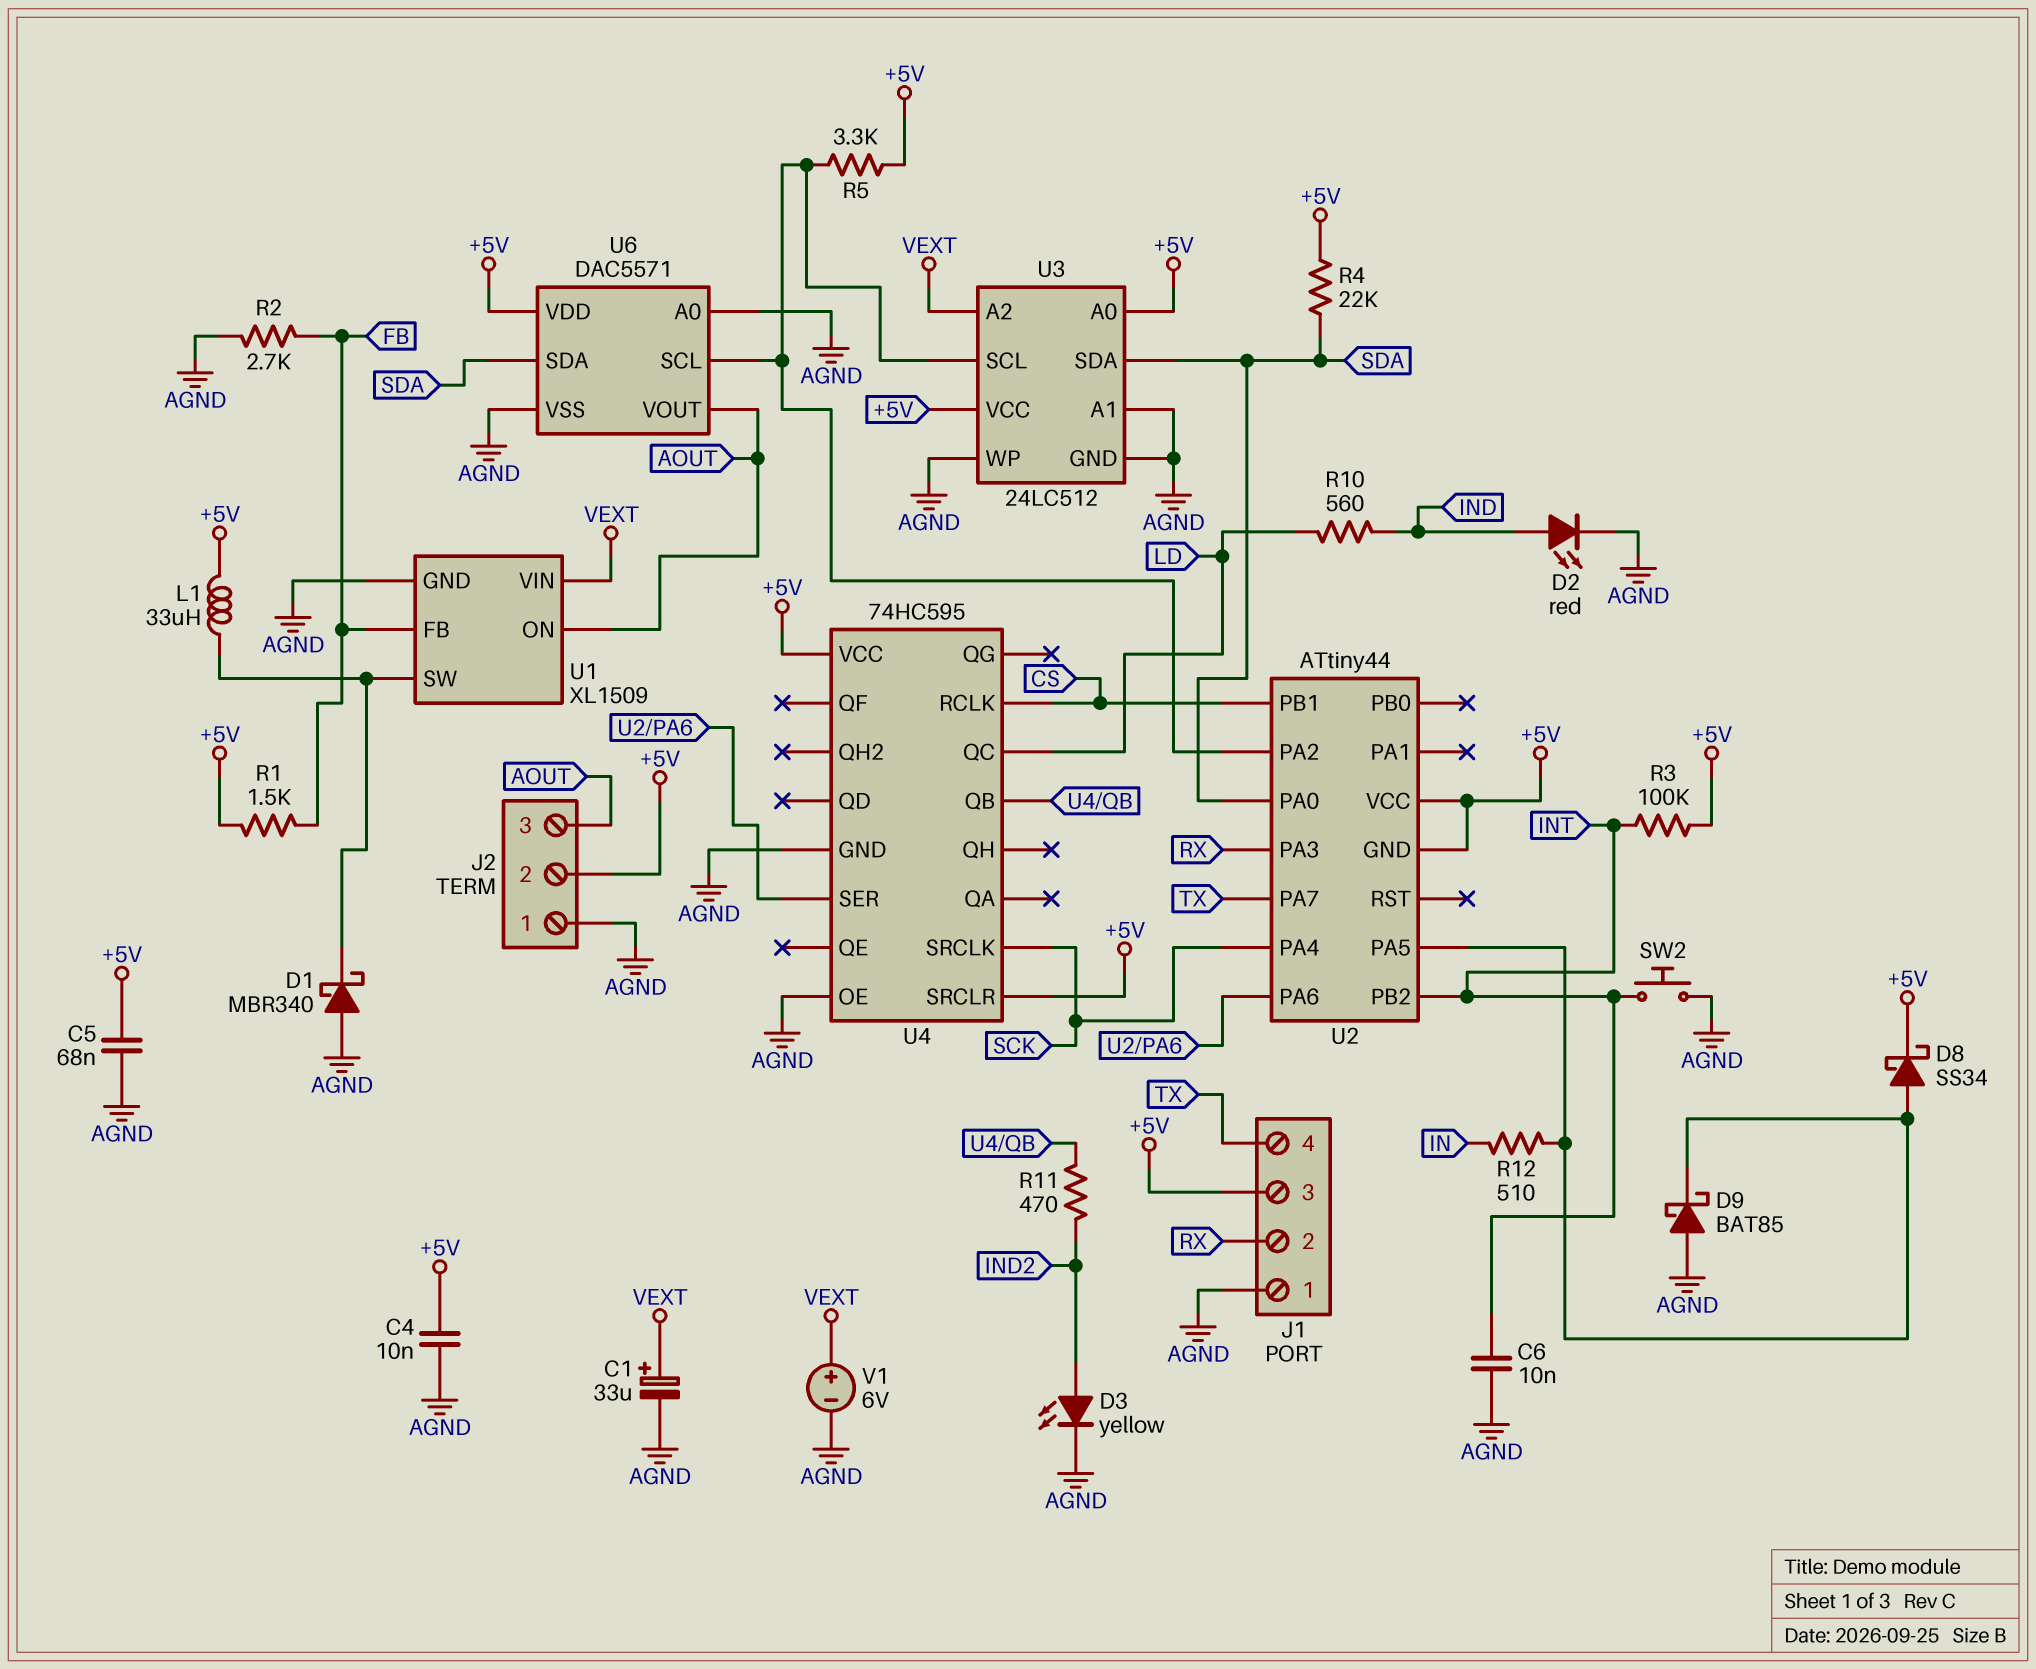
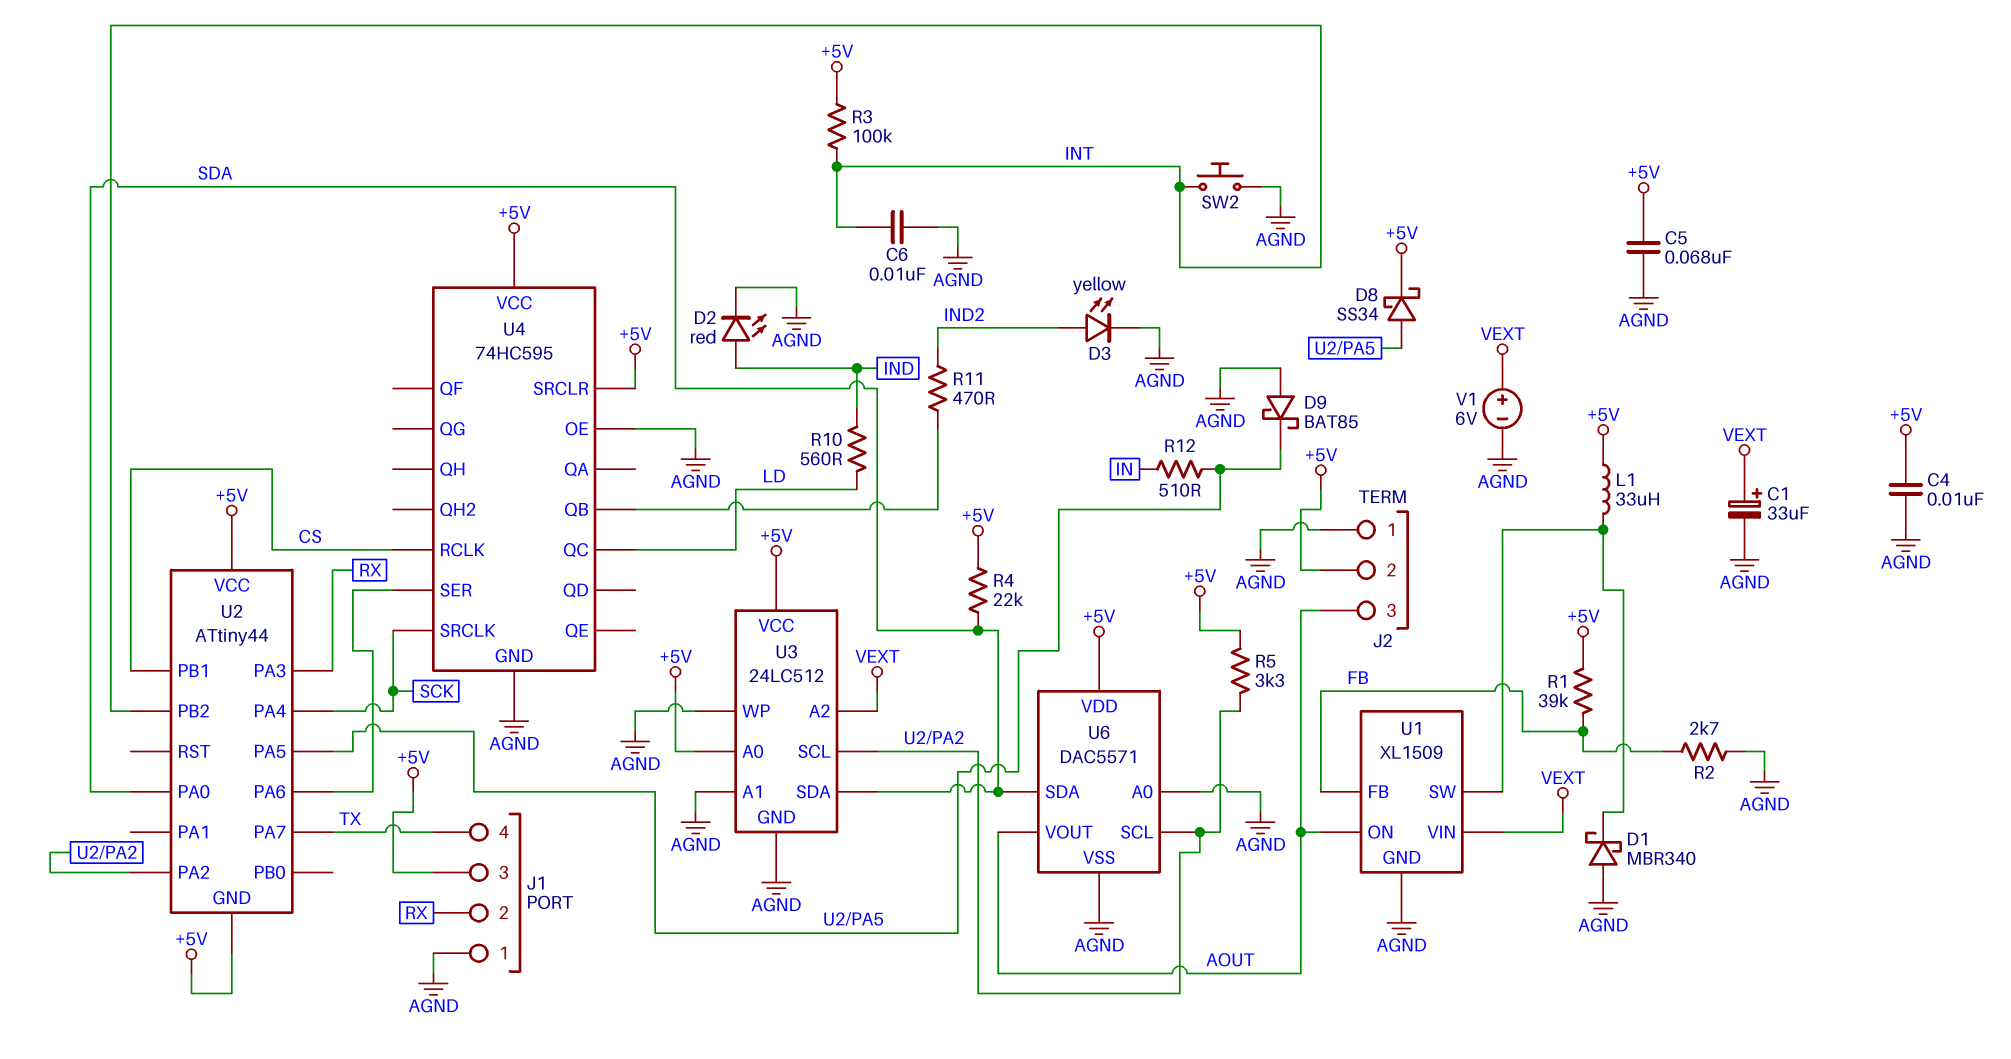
R1: 1.5k (+5V, FB) -> 39k (+5V, FB)

